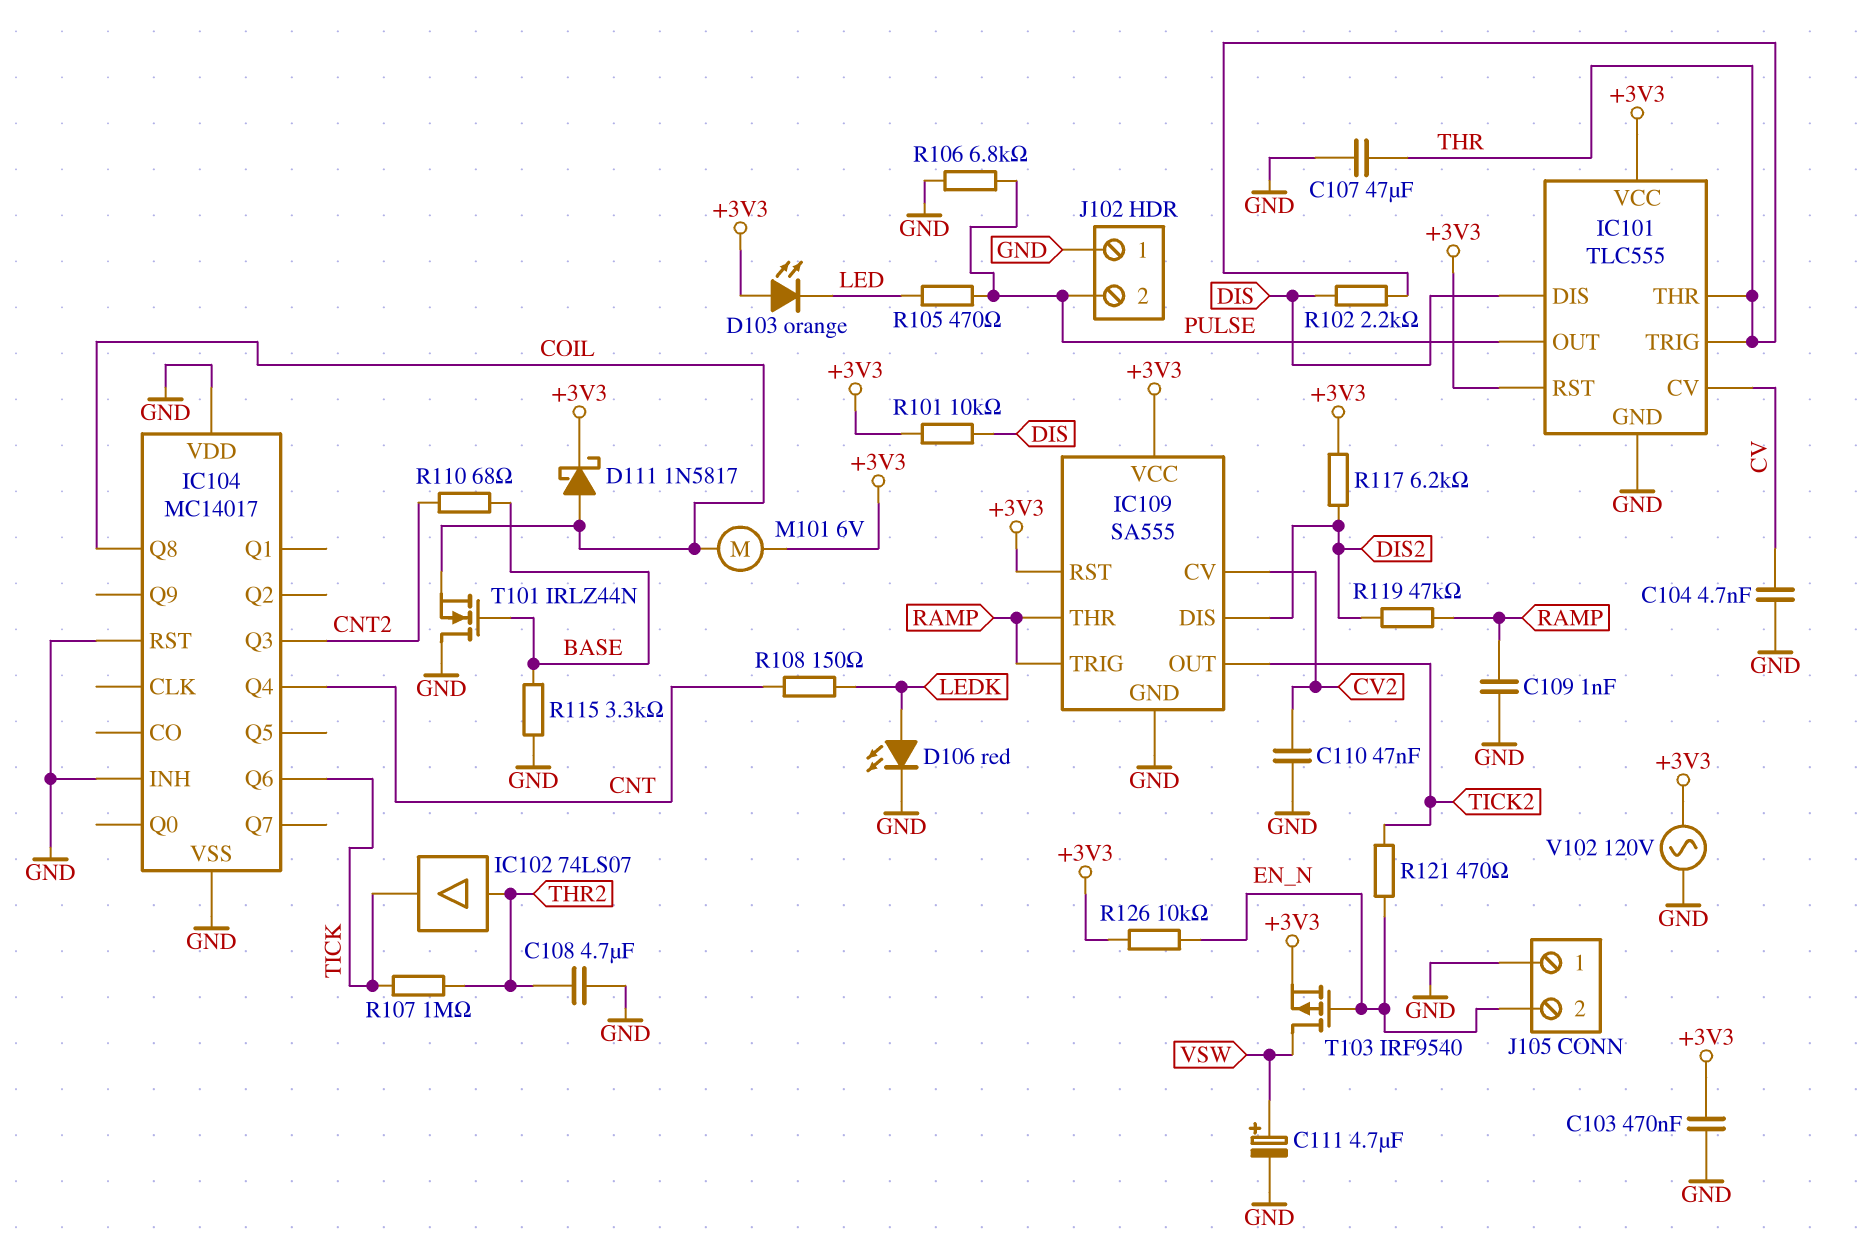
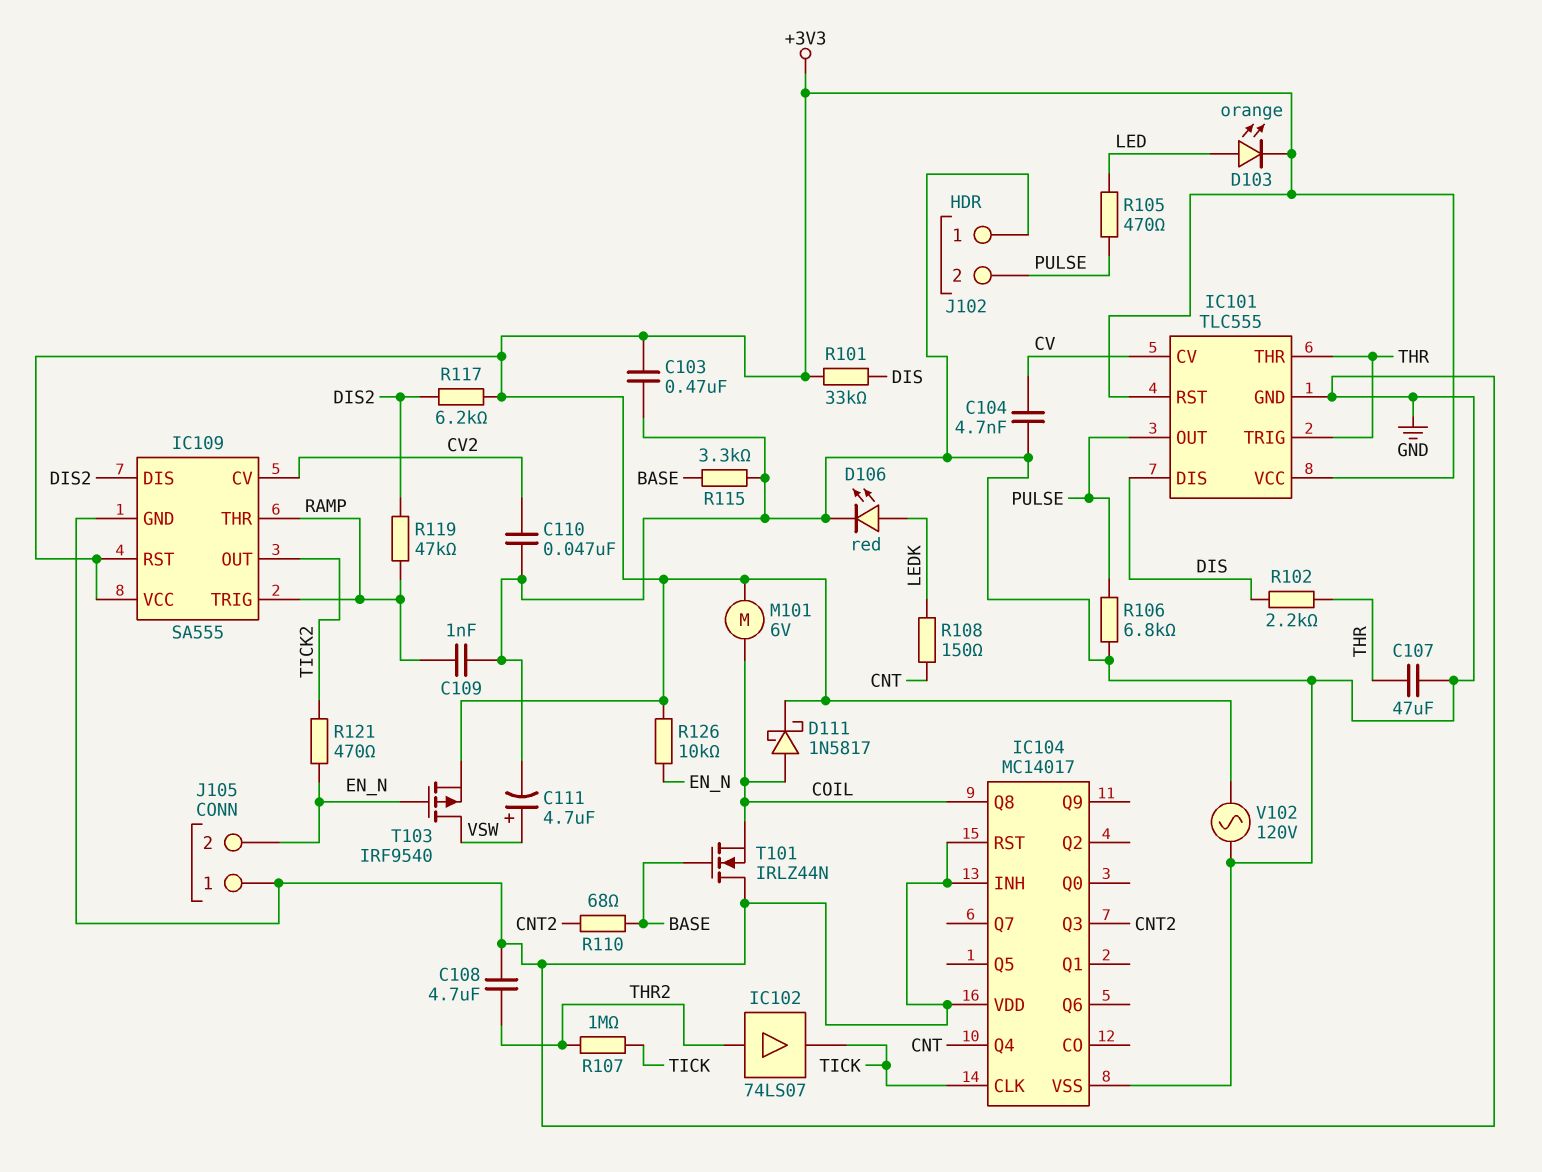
D103: LED orange (A +3V3, K LED) -> LED orange (A LED, K +3V3)
IC104 pin CLK: none -> TICK
IC104 pin Q6: TICK -> none
R101: 10k (+3V3, DIS) -> 33k (+3V3, DIS)

